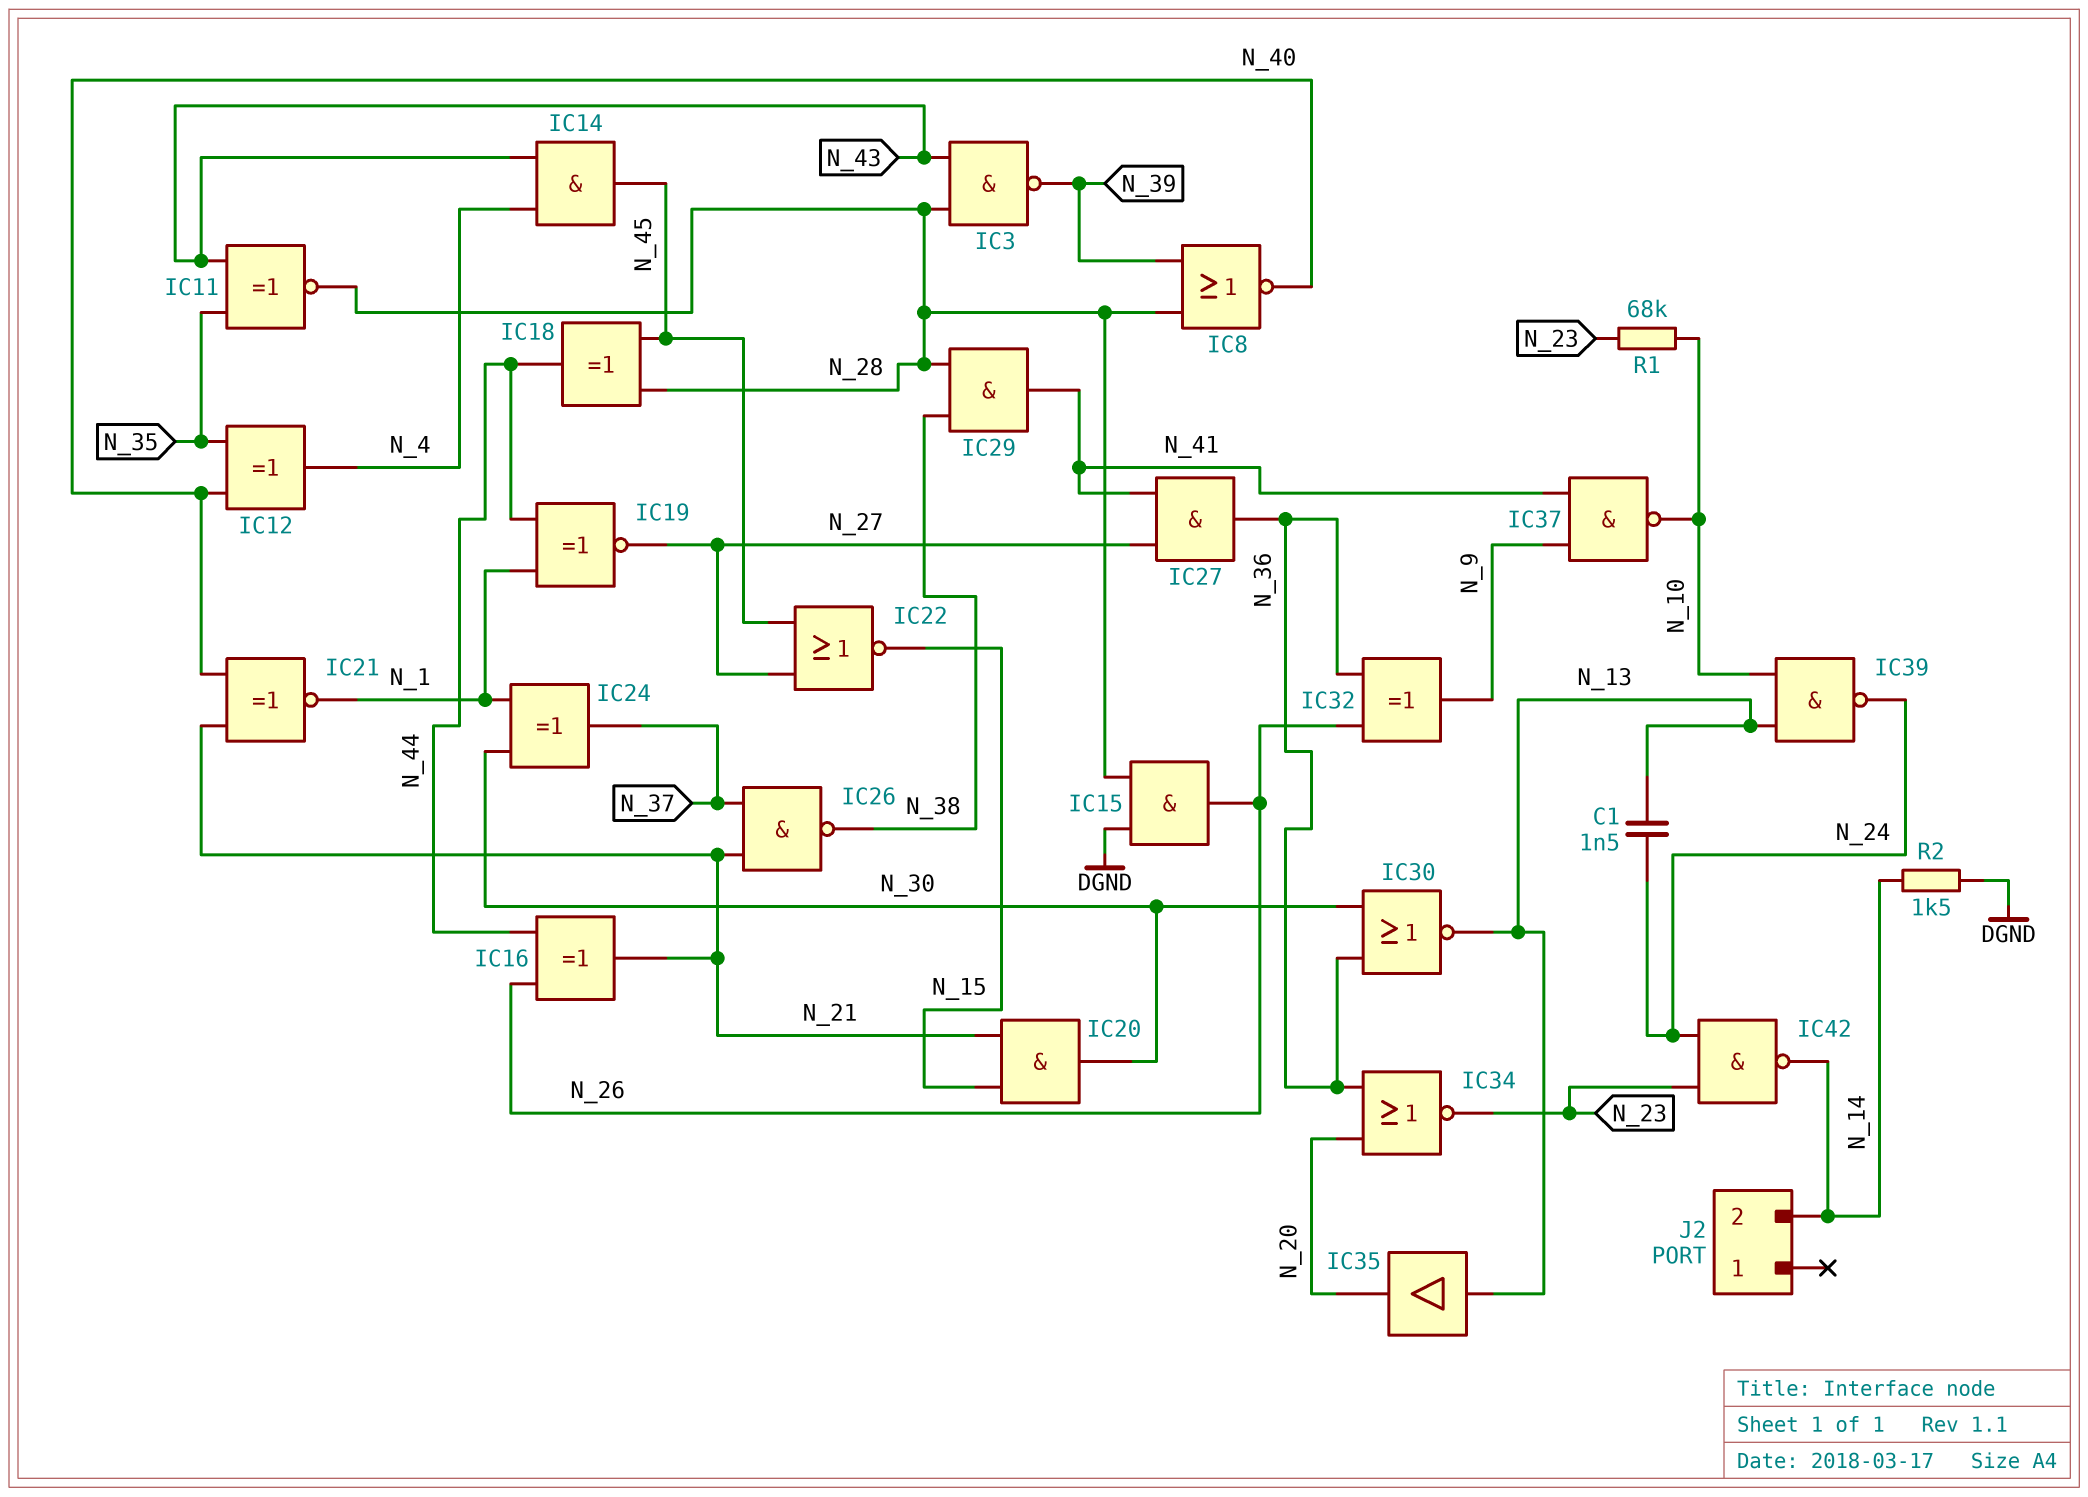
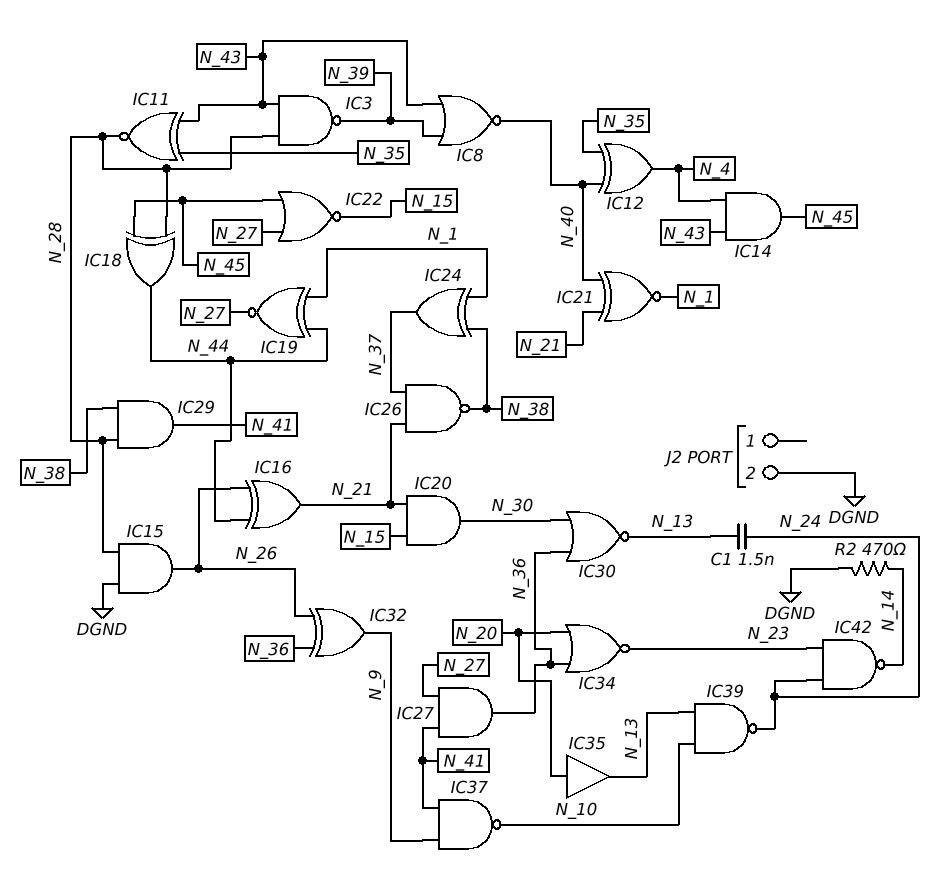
IC8: NOR (in N_28, in N_39, out N_40) -> NOR (in N_39, in N_43, out N_40)
IC24: XOR (in N_1, in N_30, out N_37) -> XOR (in N_1, in N_38, out N_37)
IC35: buffer (in N_13, out N_20) -> buffer (in N_20, out N_13)
J2 pin 2: N_14 -> DGND
R1: 68k (N_10, N_23) -> none
R2: 1.5k (DGND, N_14) -> 470 (DGND, N_14)

